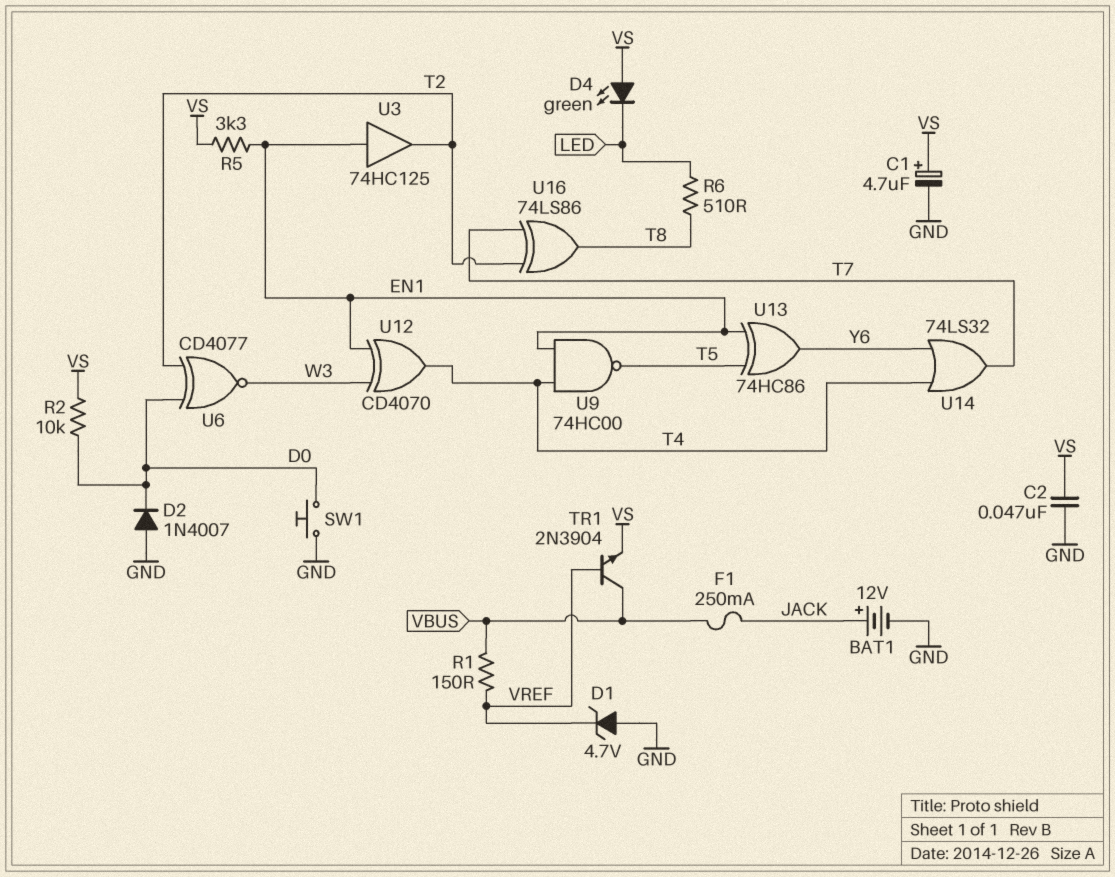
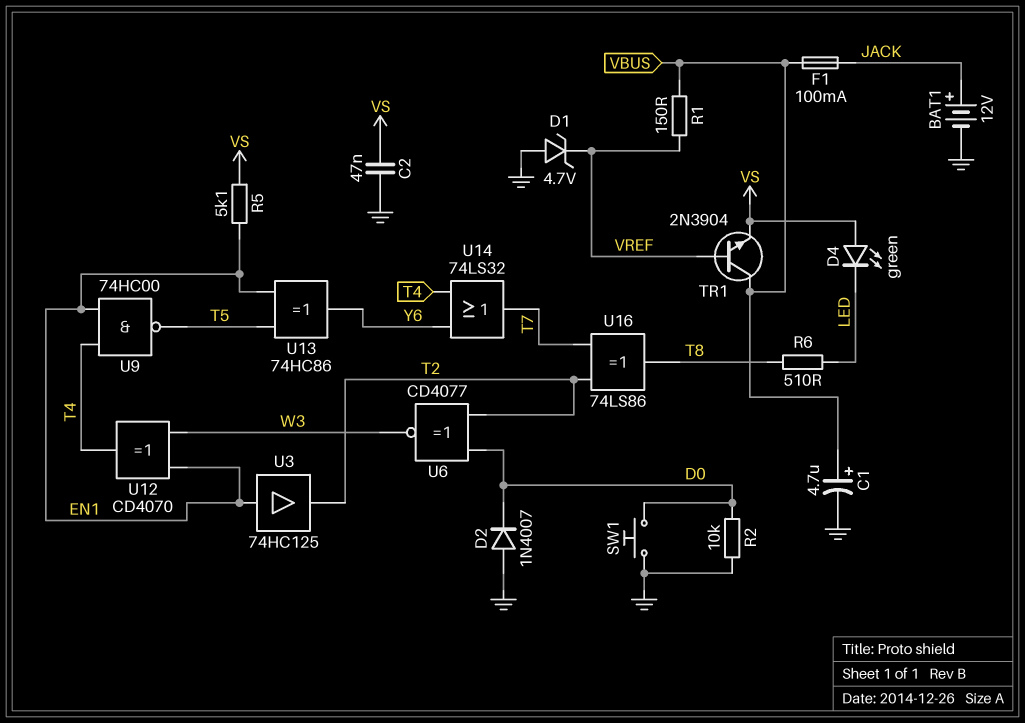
C1: 4.7uF (plus VS, minus GND) -> 4.7uF (plus VBUS, minus GND)
F1: 250mA (JACK, VBUS) -> 100mA (JACK, VBUS)
R2: 10k (D0, VS) -> 10k (D0, GND)
R5: 3.3k (EN1, VS) -> 5.1k (EN1, VS)

